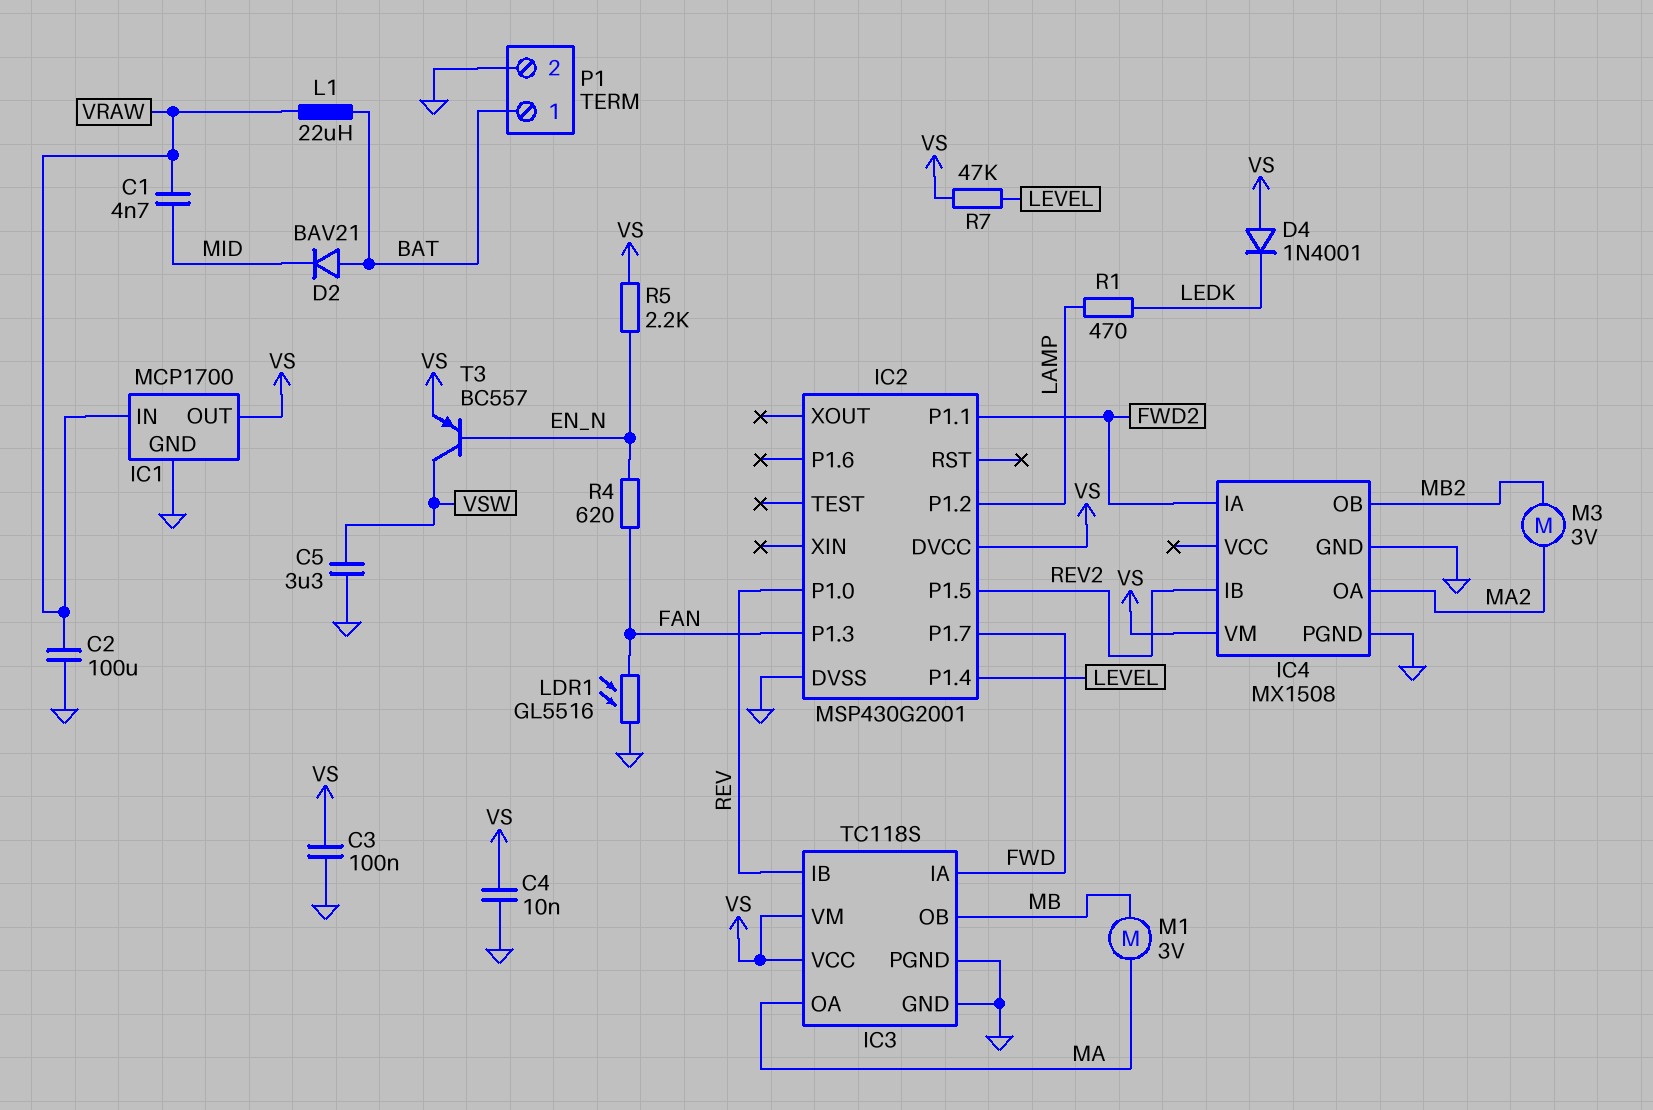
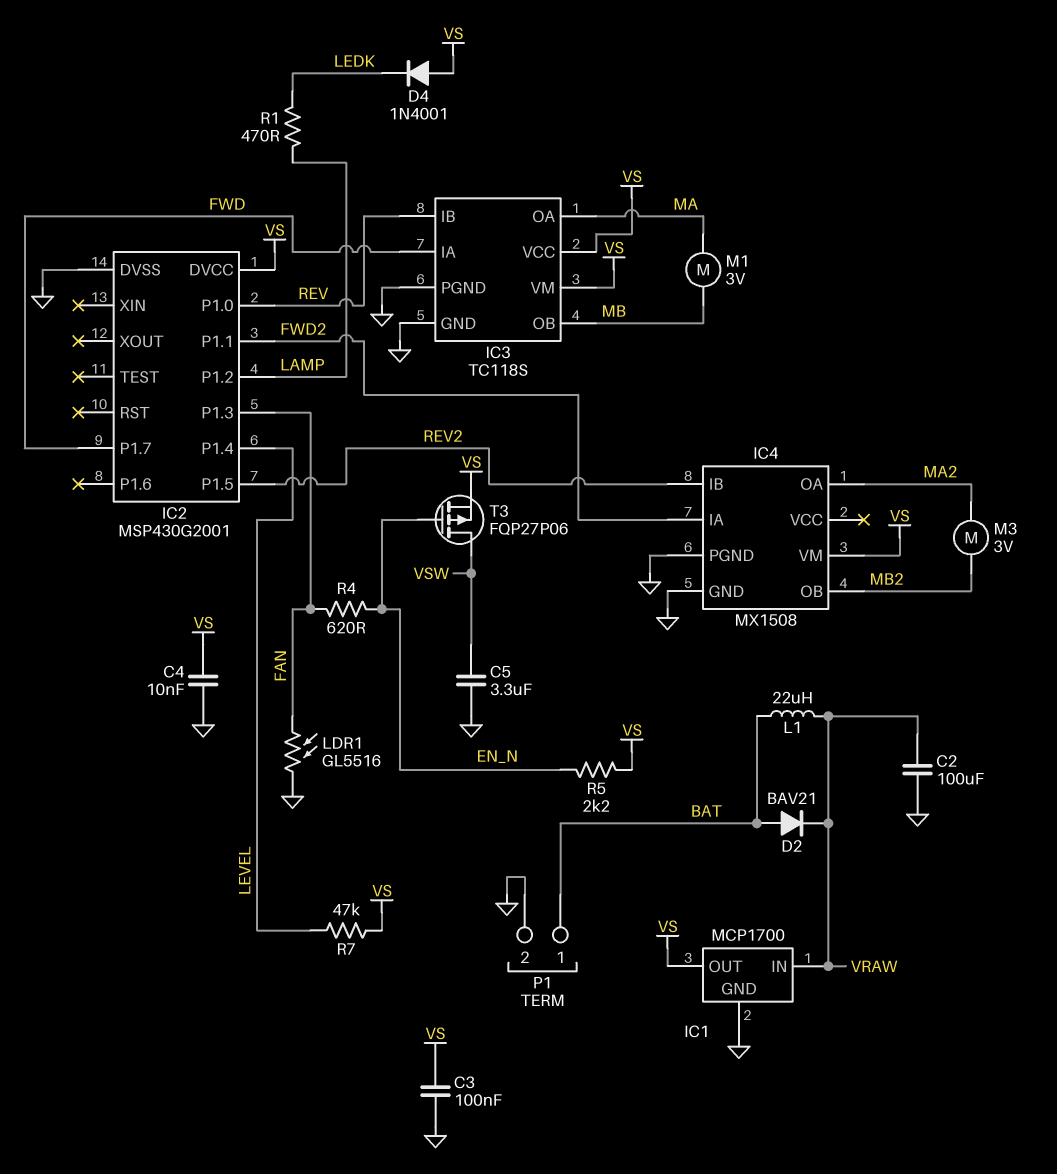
C1: 4.7nF (MID, VRAW) -> none
D2: diode BAV21 (A BAT, K MID) -> diode BAV21 (A BAT, K VRAW)
T3: PNP BC557 (B EN_N, C VSW, E VS) -> PMOS FQP27P06 (G EN_N, D VSW, S VS)

